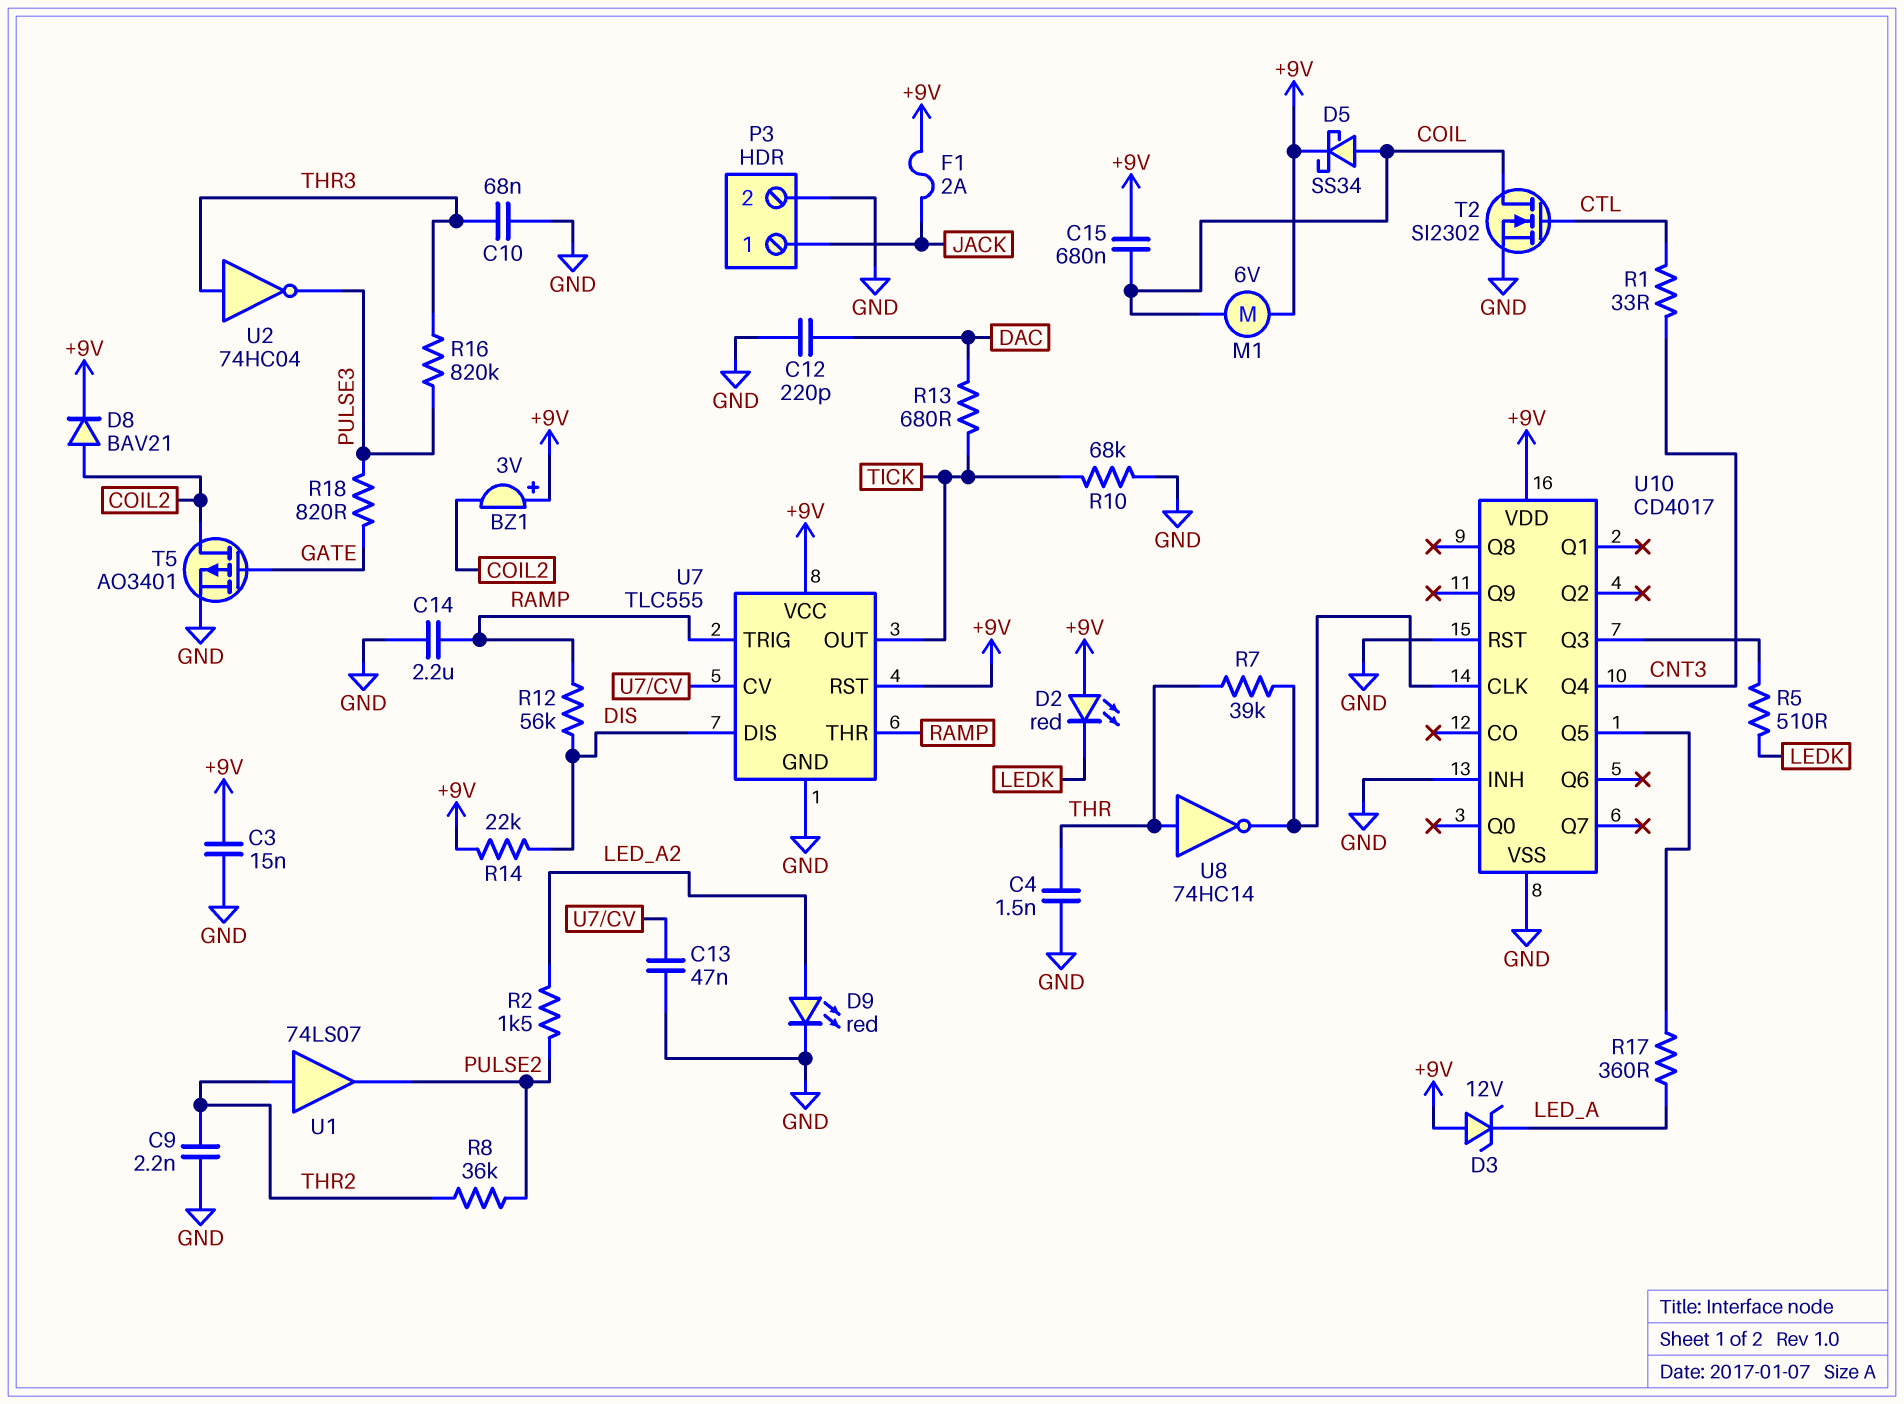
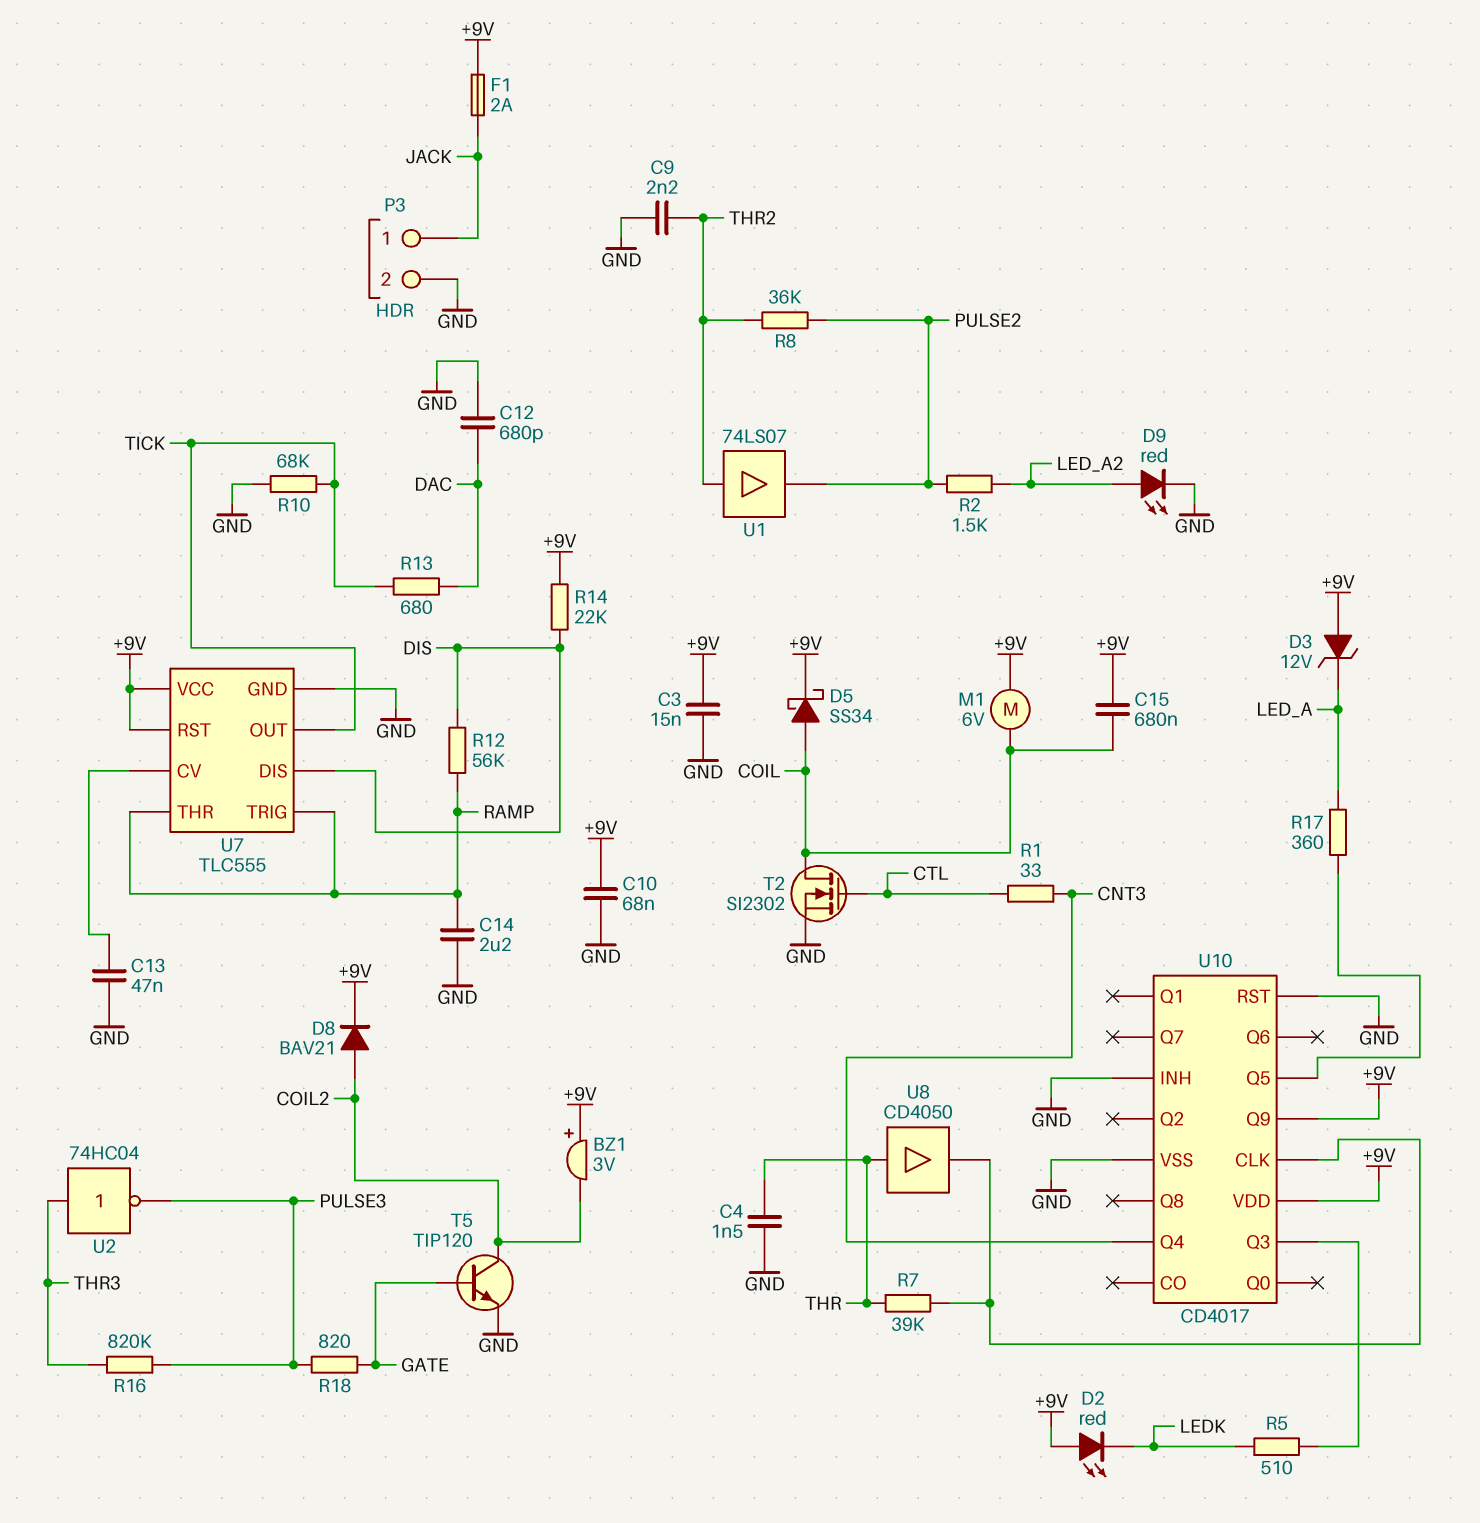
C10: 68nF (GND, THR3) -> 68nF (+9V, GND)
C12: 220pF (DAC, GND) -> 680pF (DAC, GND)
T5: PMOS AO3401 (G GATE, D COIL2, S GND) -> NPN TIP120 (B GATE, C COIL2, E GND)
U8: NOT 74HC14 (in THR, out U10/CLK) -> buffer CD4050 (in THR, out U10/CLK)
U10 pin Q9: none -> +9V

